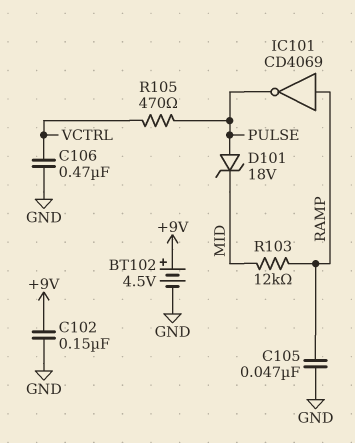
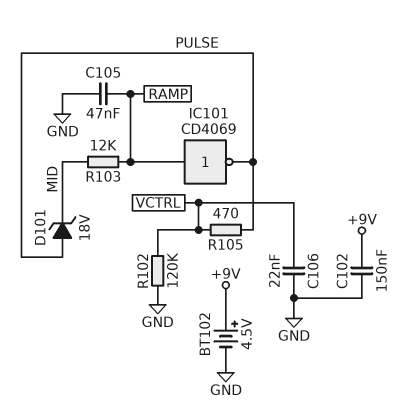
C106: 470nF (GND, VCTRL) -> 22nF (GND, VCTRL)
R102: none -> 120k (GND, VCTRL)

